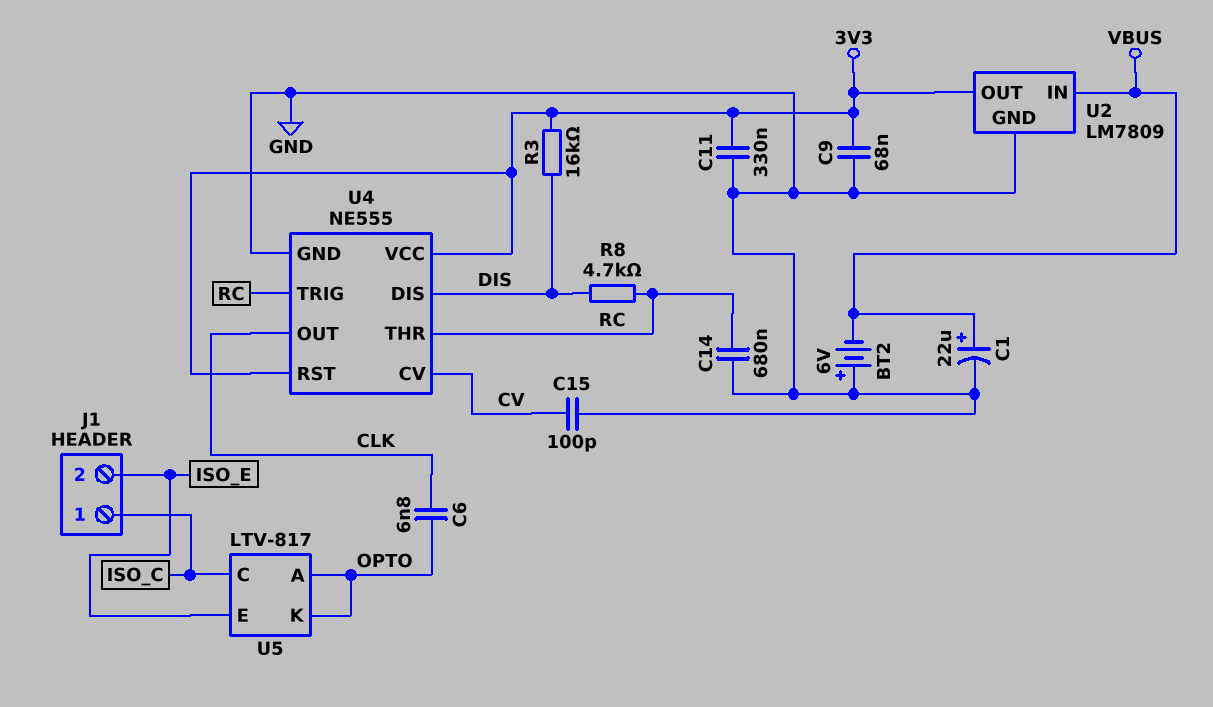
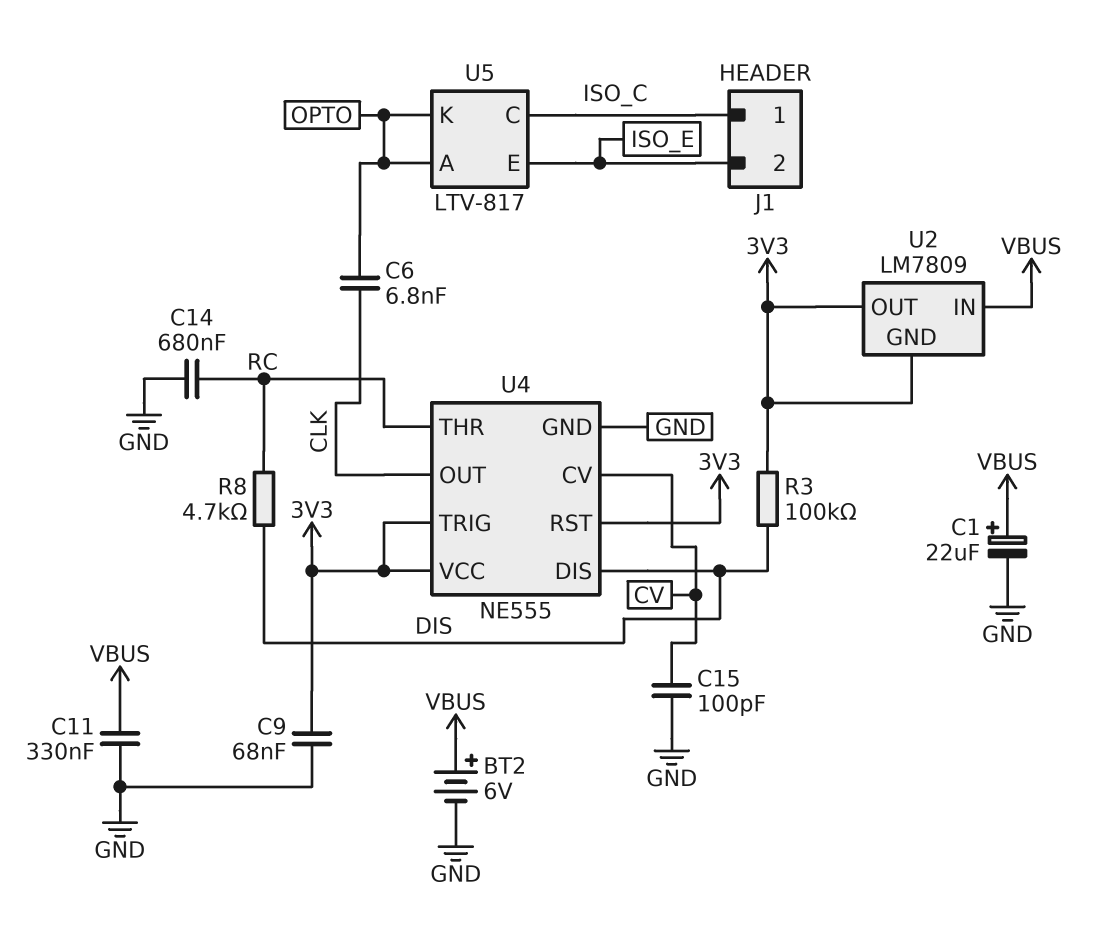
BT2: 6V (plus GND, minus VBUS) -> 6V (plus VBUS, minus GND)
C11: 330nF (3V3, GND) -> 330nF (GND, VBUS)
R3: 16k (3V3, DIS) -> 100k (3V3, DIS)
U2 pin GND: GND -> 3V3
U4 pin TRIG: RC -> 3V3

